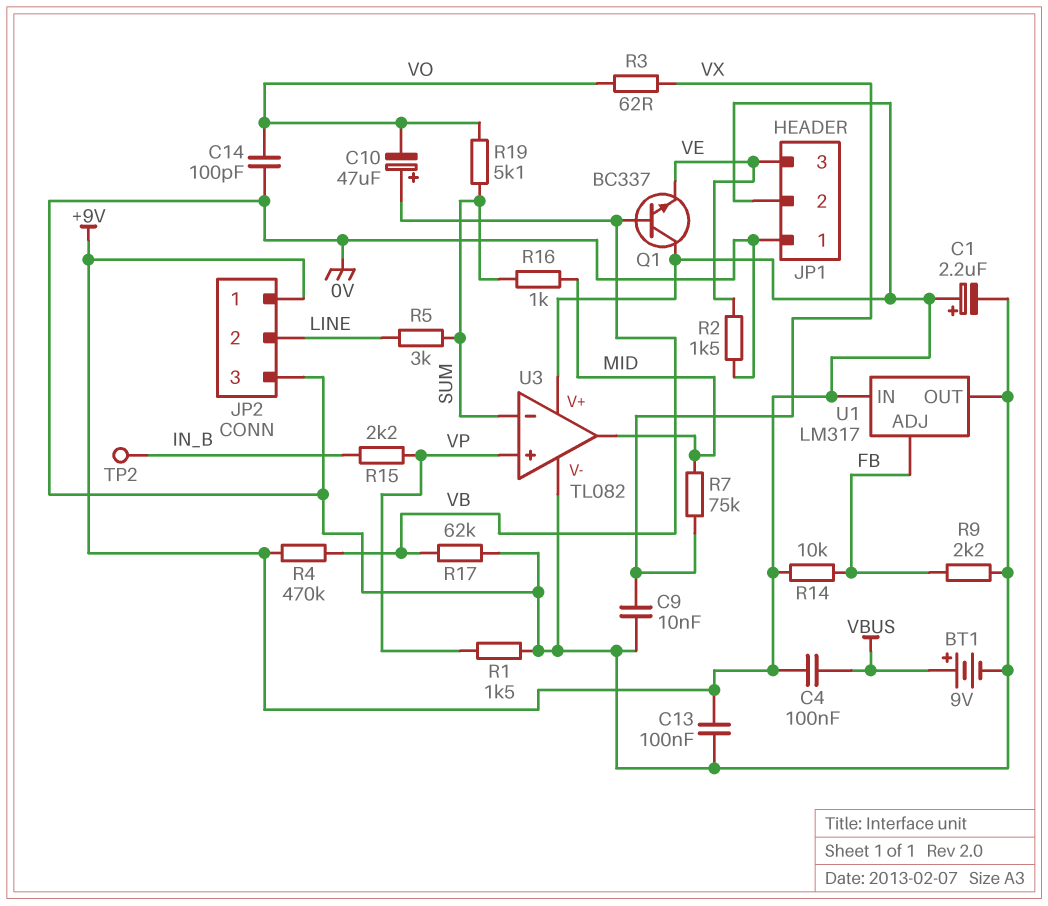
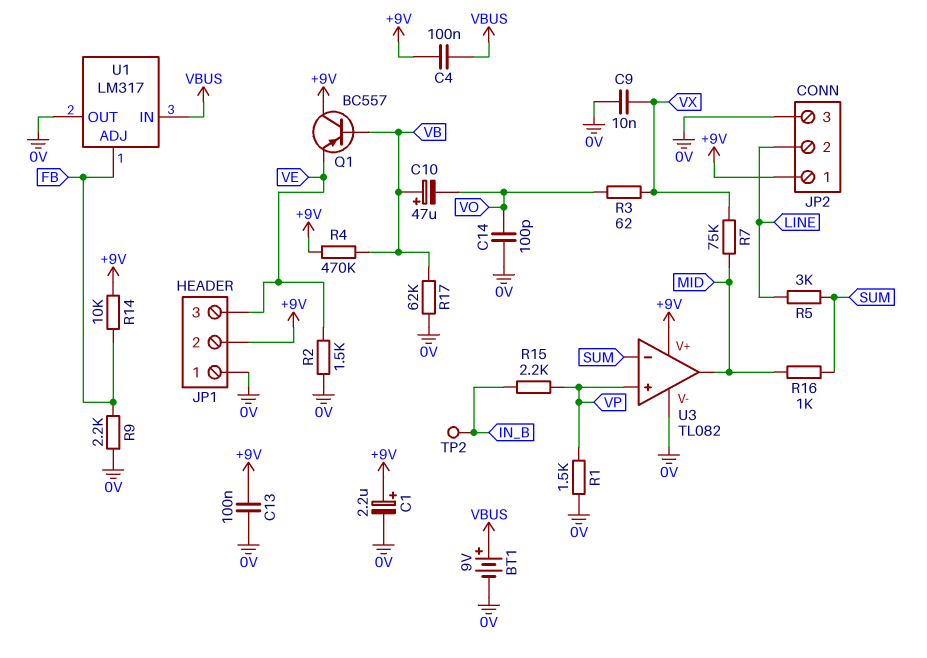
Q1: NPN BC337 (B VB, C +9V, E VE) -> PNP BC557 (B VB, C +9V, E VE)
R19: 5.1k (SUM, VO) -> none
U1 pin IN: +9V -> VBUS

